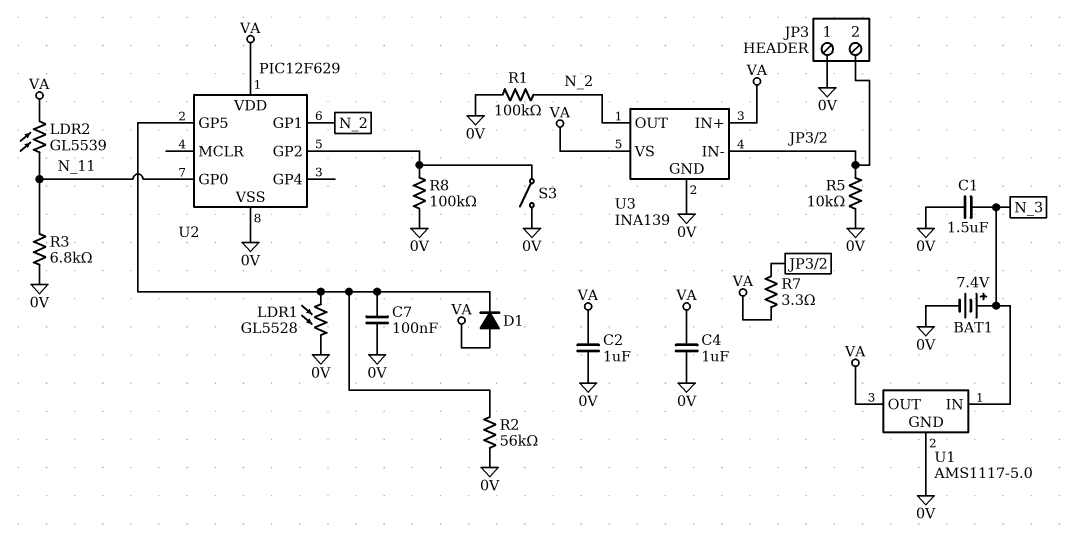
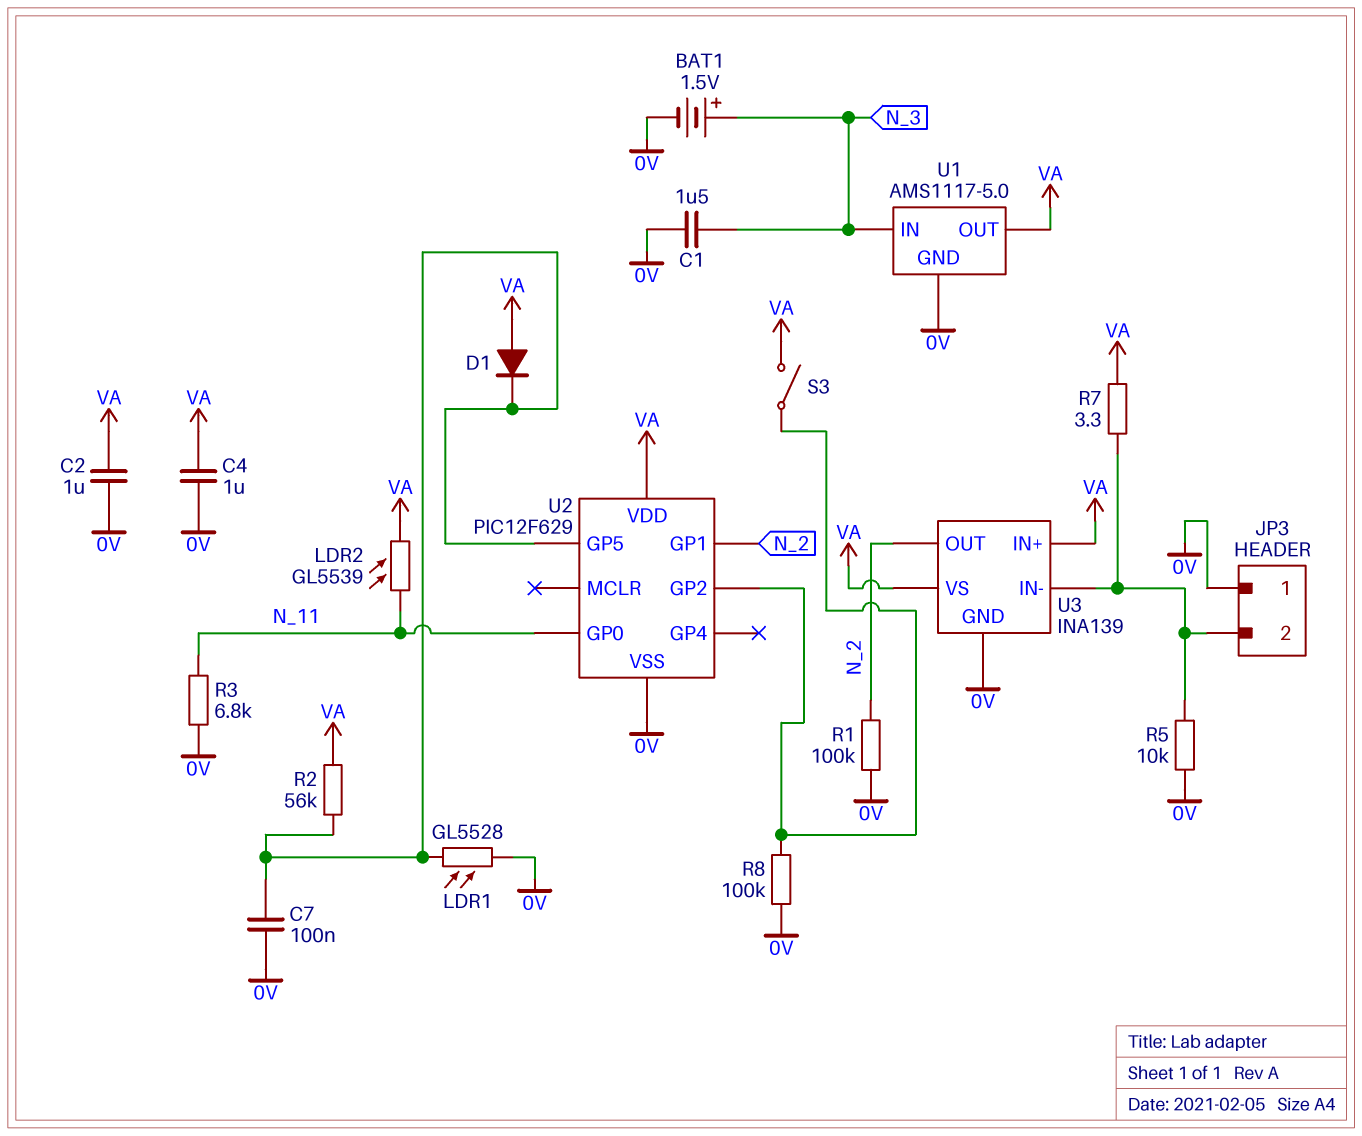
BAT1: 7.4V (plus N_3, minus 0V) -> 1.5V (plus N_3, minus 0V)
R2: 56k (0V, U2/GP5) -> 56k (U2/GP5, VA)
S3: switch (0V, U2/GP2) -> switch (U2/GP2, VA)

